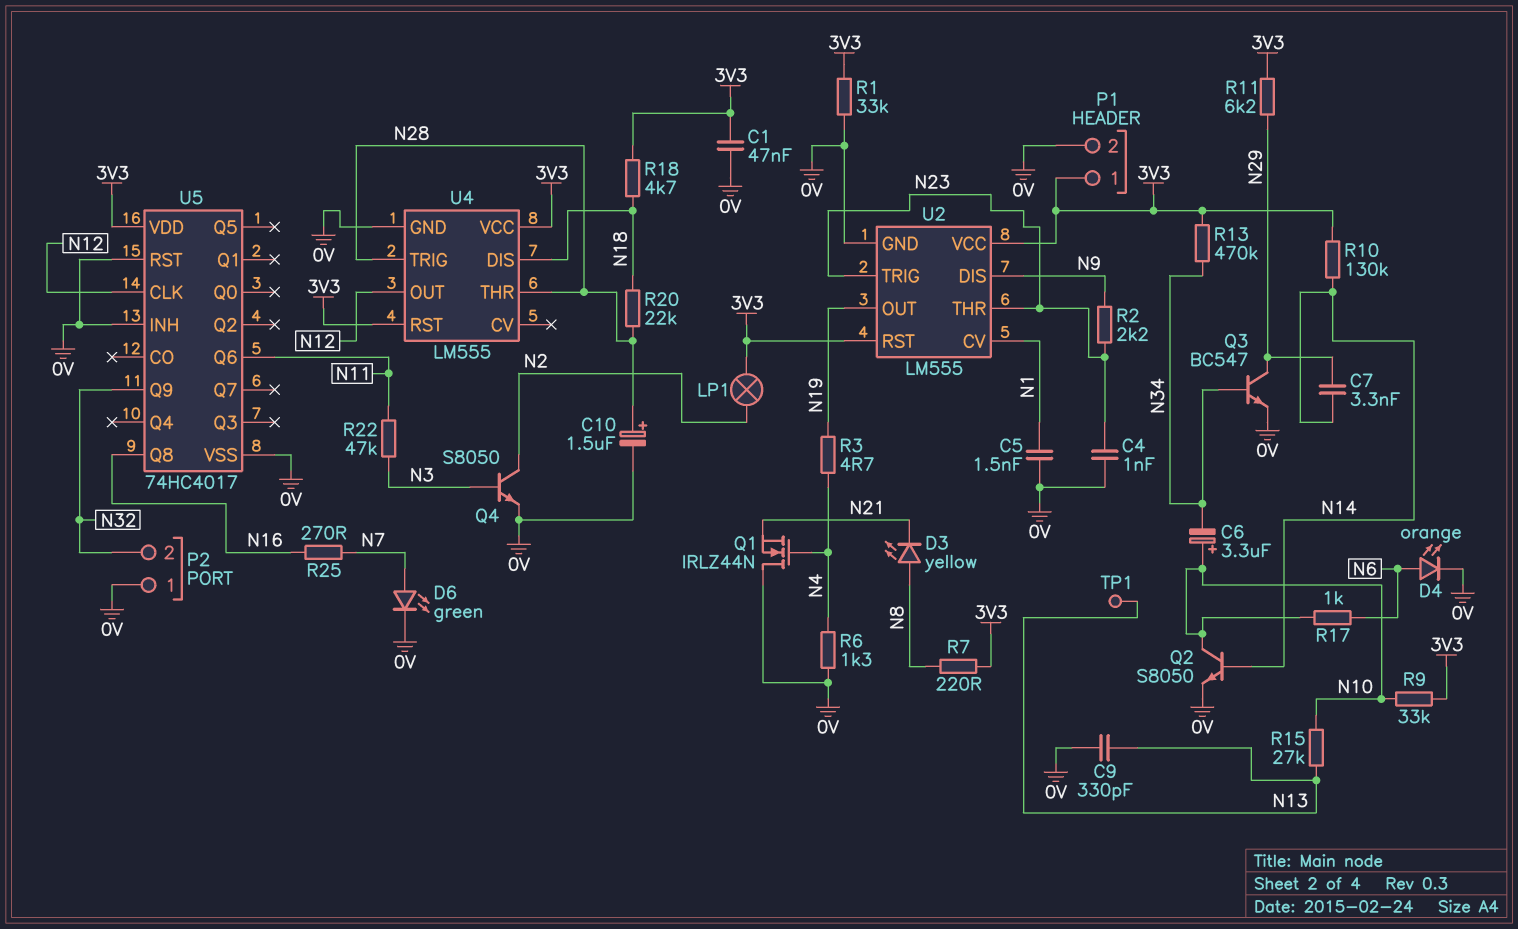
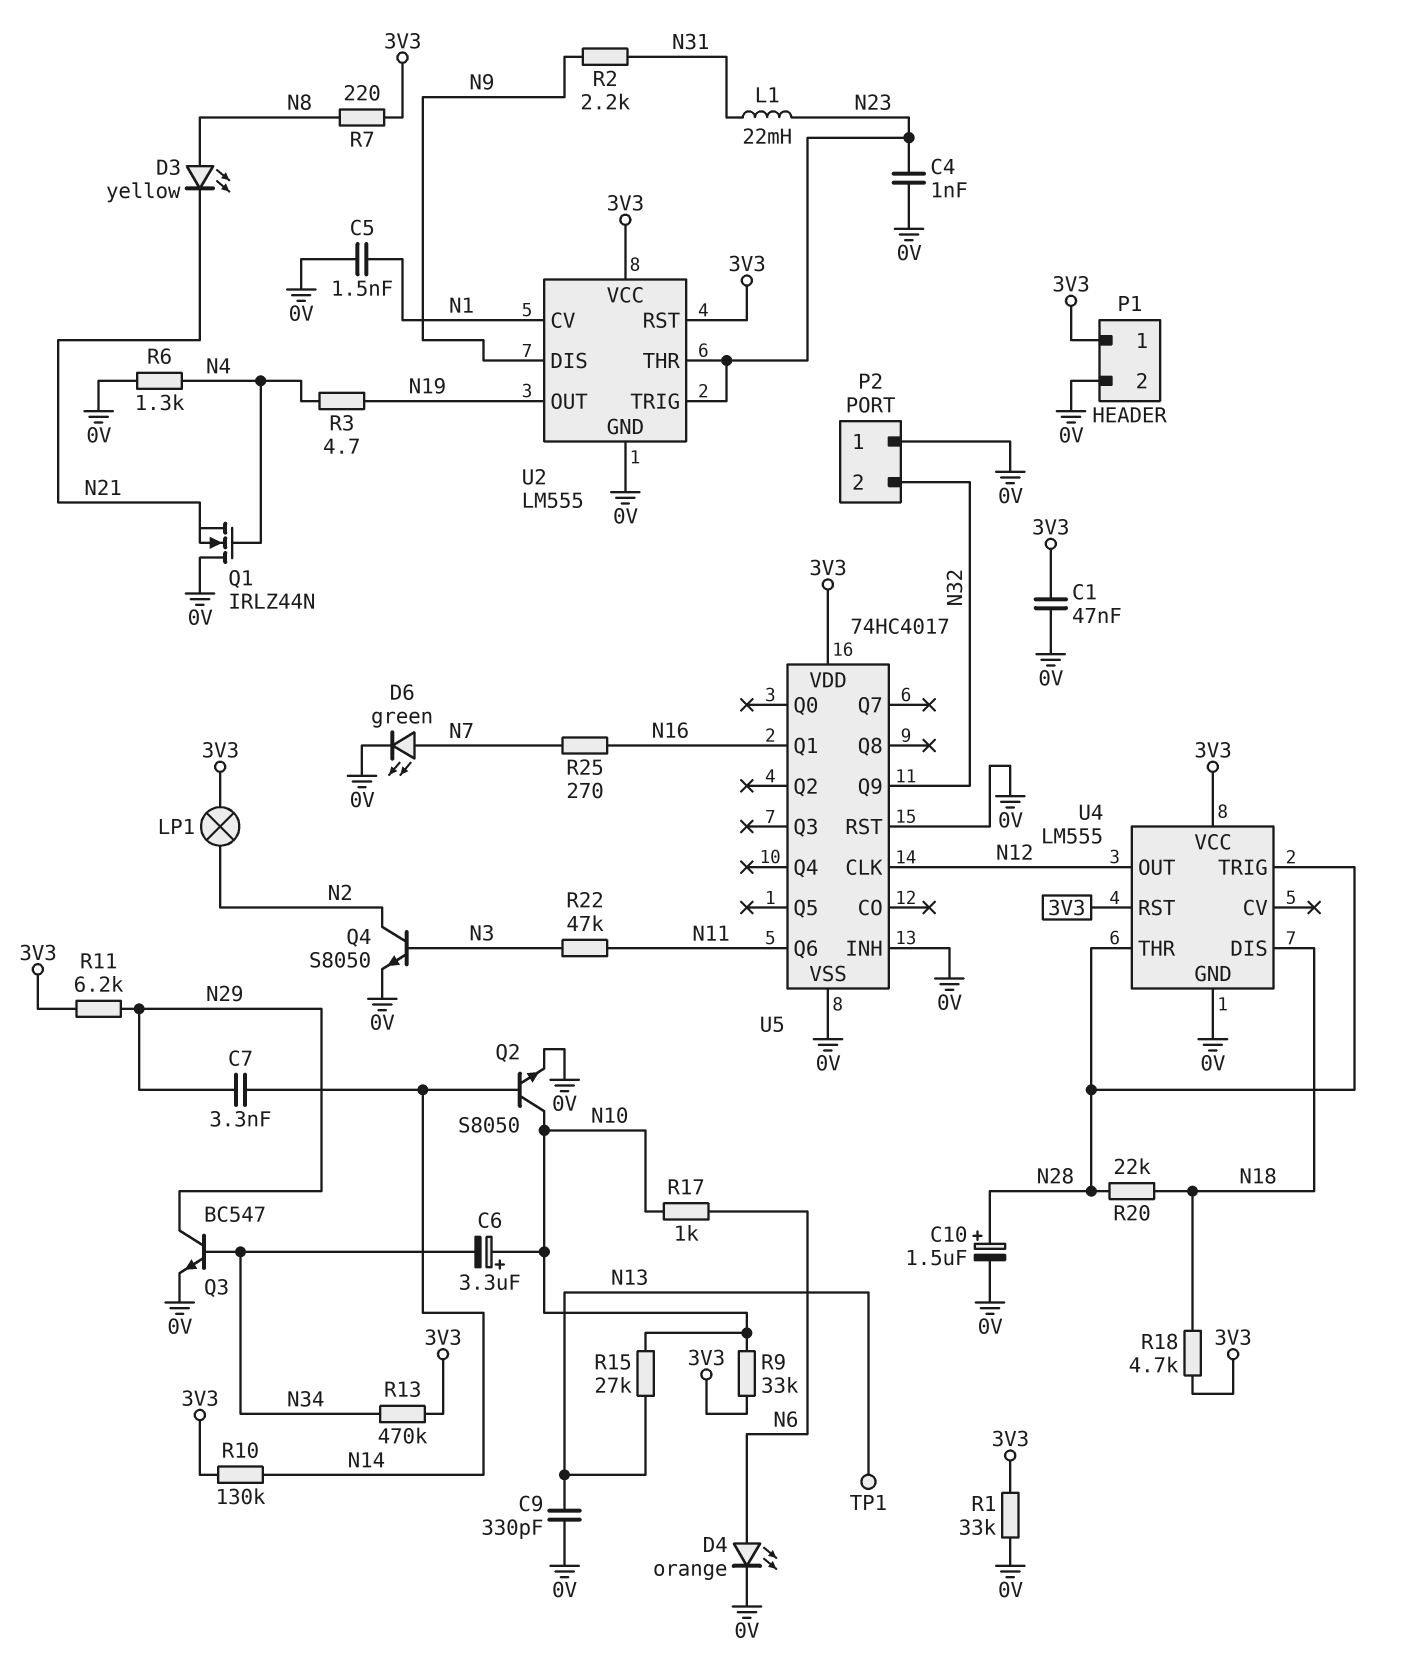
L1: none -> 22mH (N23, N31)
R2: 2.2k (N9, N23) -> 2.2k (N9, N31)
U5 pin Q1: none -> N16
U5 pin Q8: N16 -> none

